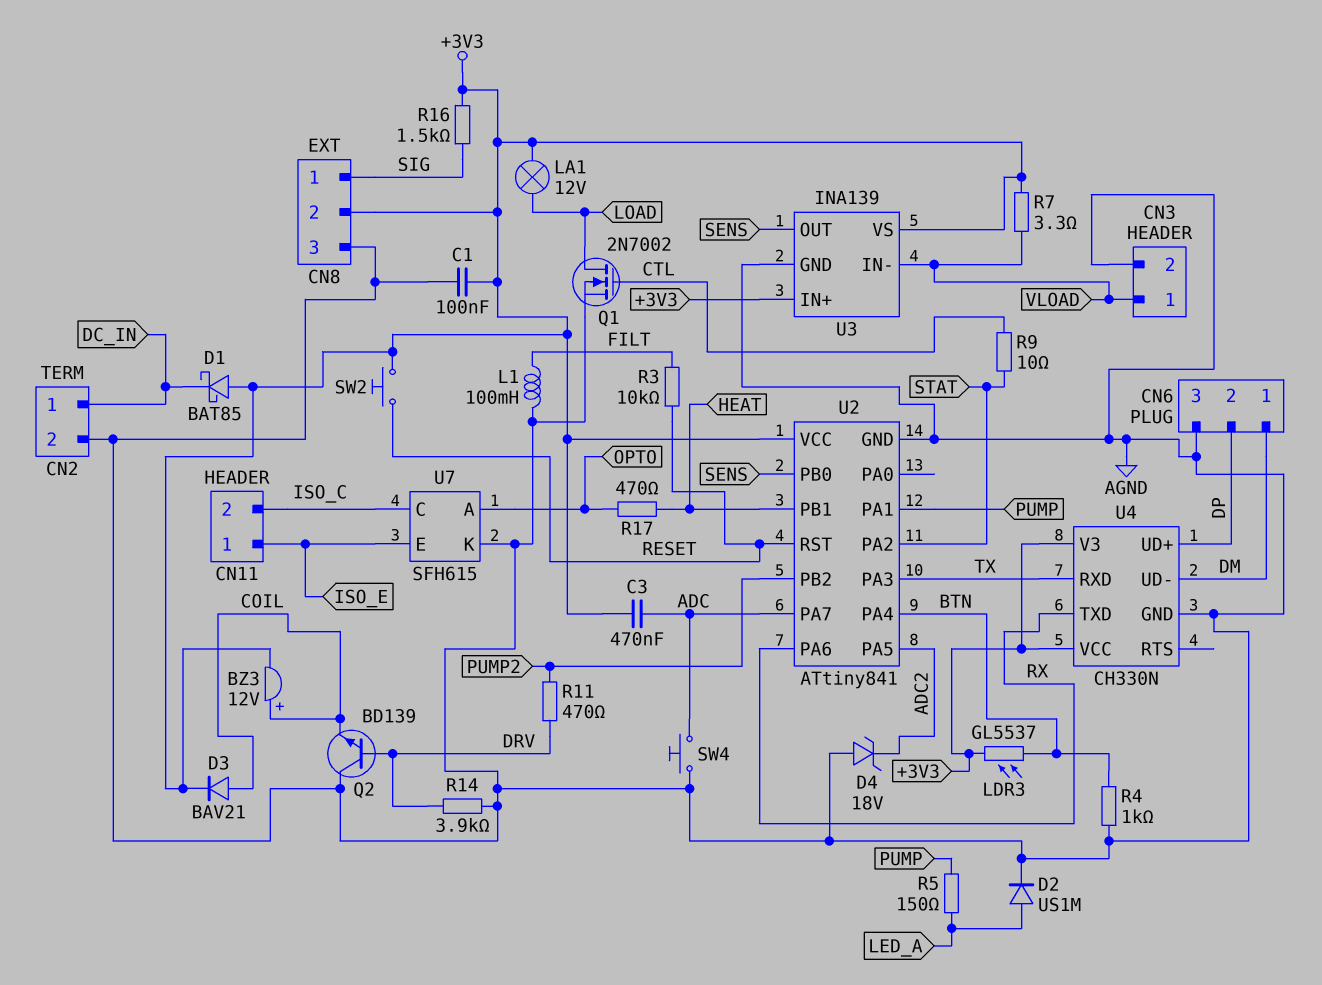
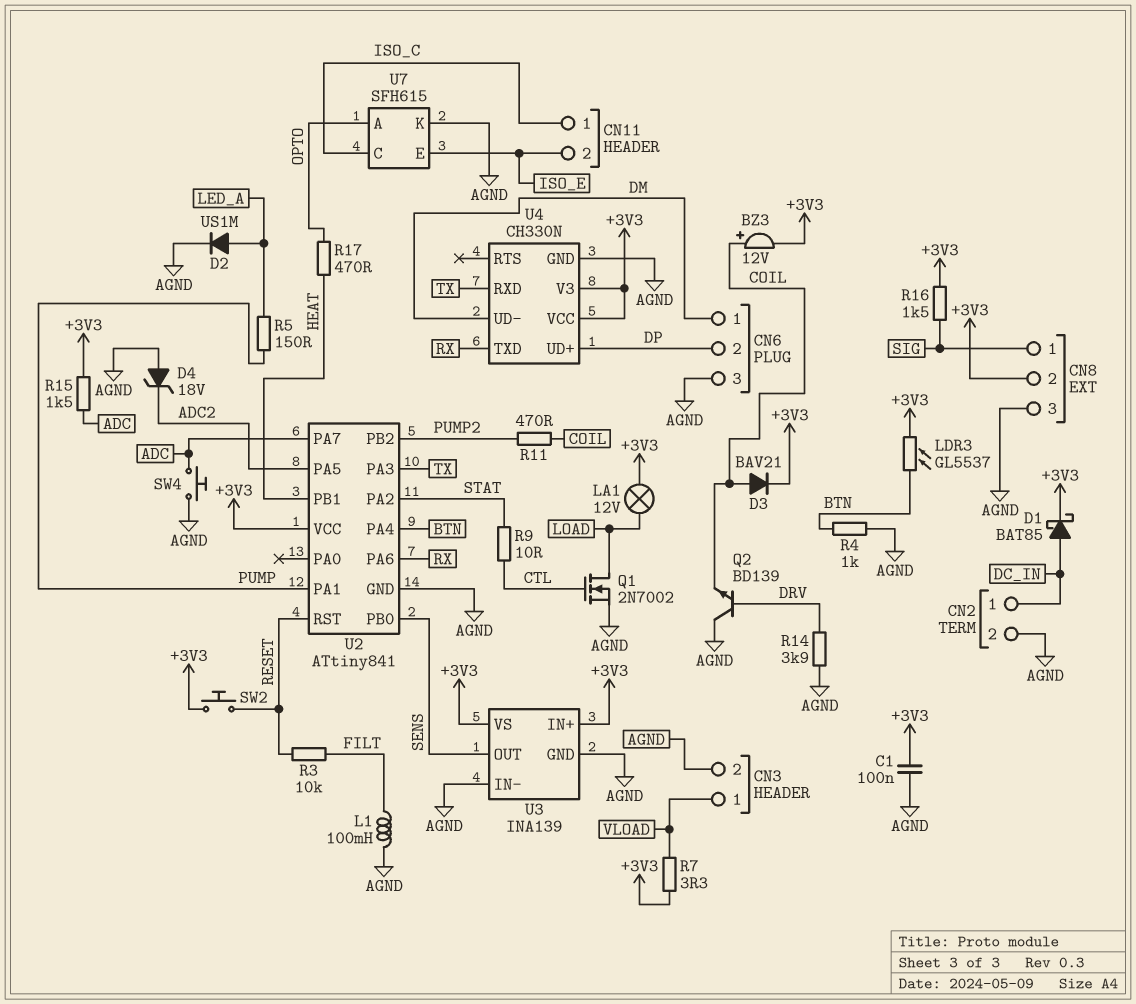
C3: 470nF (+3V3, ADC) -> none
CN11 pin 1: ISO_E -> ISO_C
CN11 pin 2: ISO_C -> ISO_E
D1: schottky BAT85 (A +3V3, K DC_IN) -> schottky BAT85 (A DC_IN, K +3V3)
R11: 470 (DRV, PUMP2) -> 470 (COIL, PUMP2)
R15: none -> 1.5k (+3V3, ADC)
U3 pin IN-: VLOAD -> AGND

